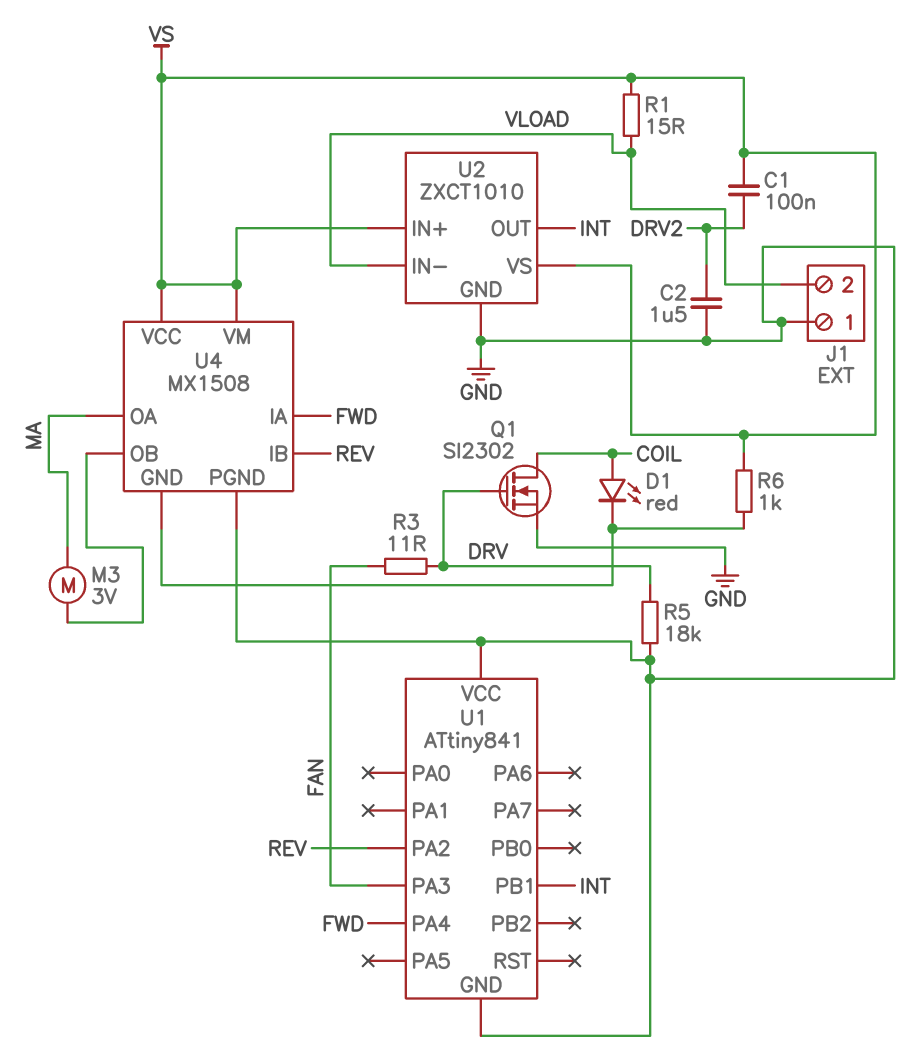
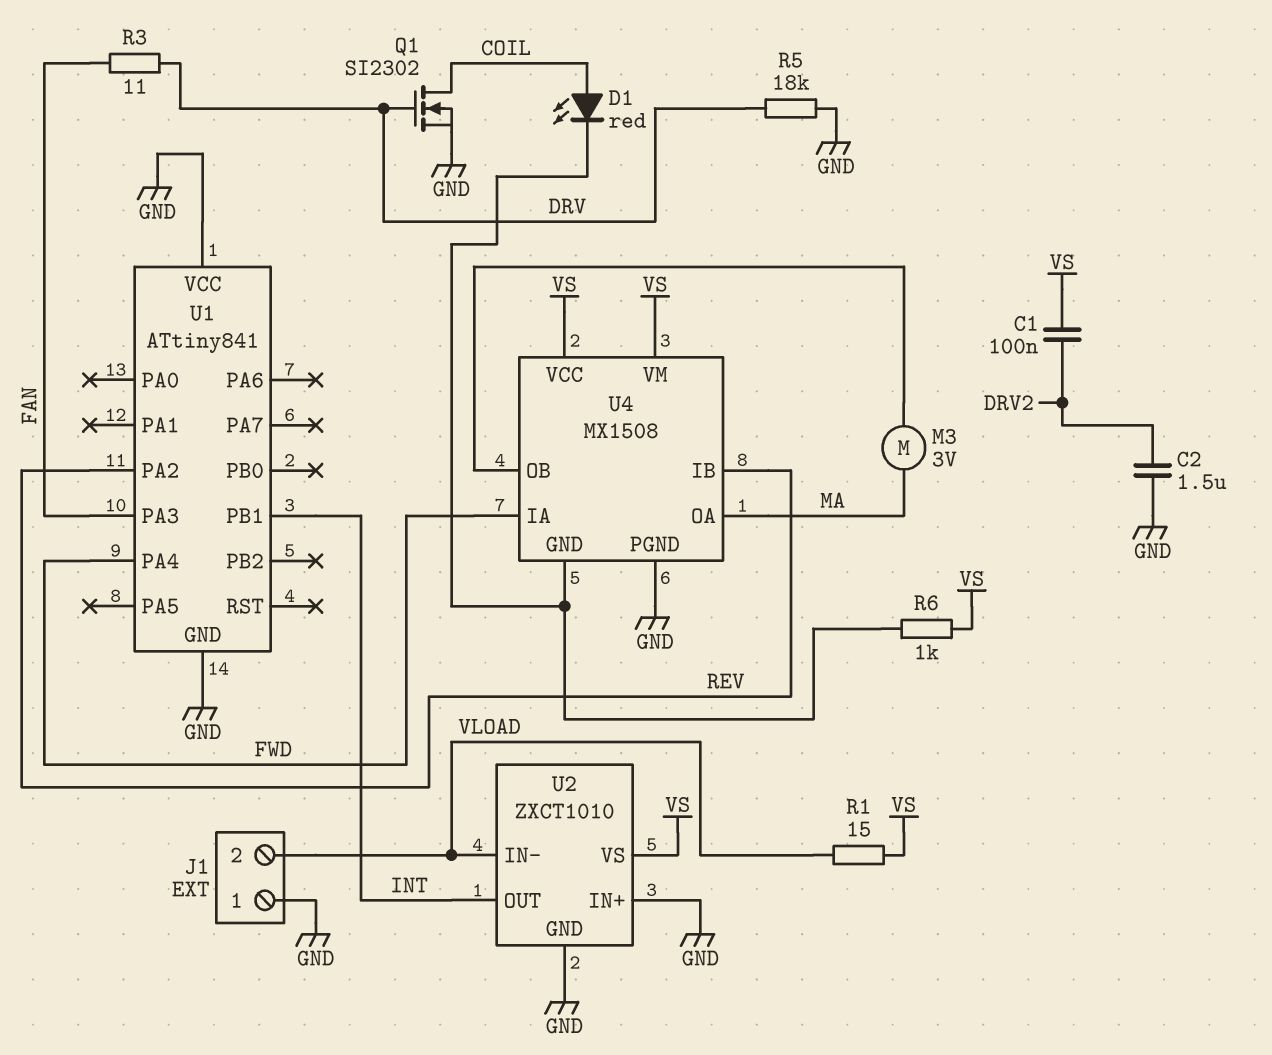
U2 pin IN+: VS -> GND

